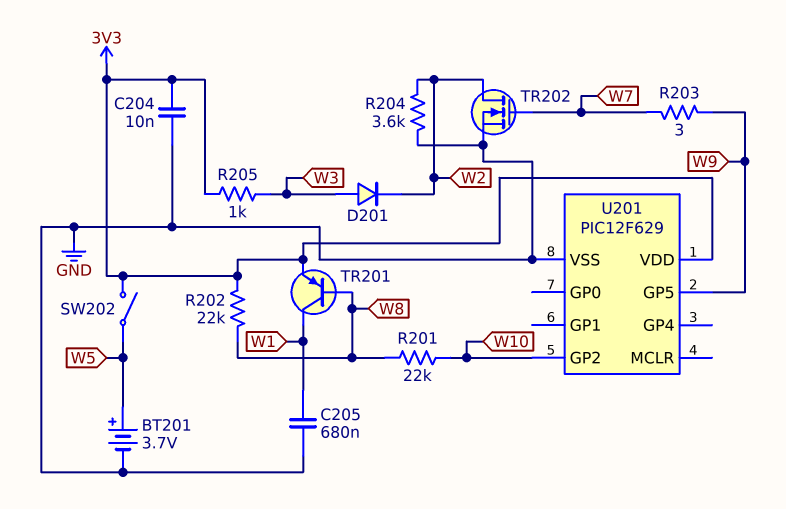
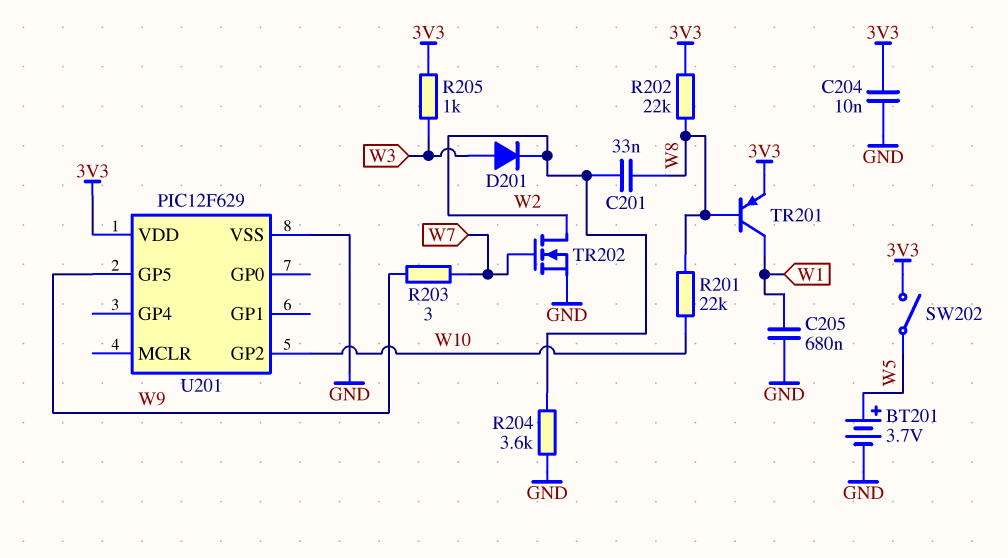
C201: none -> 33nF (W2, W8)

